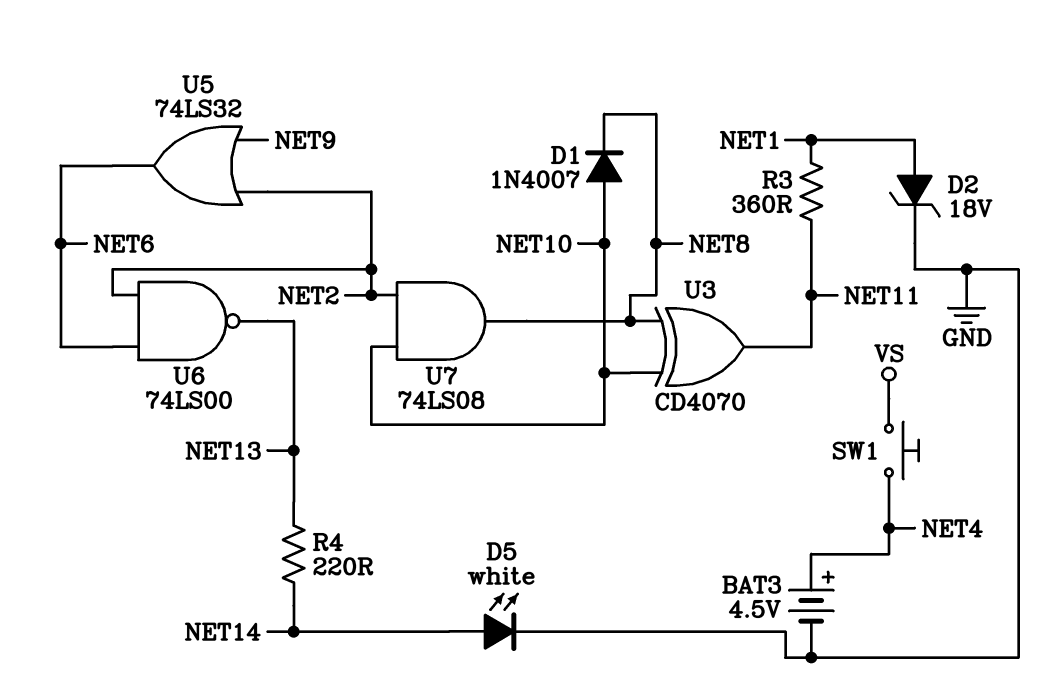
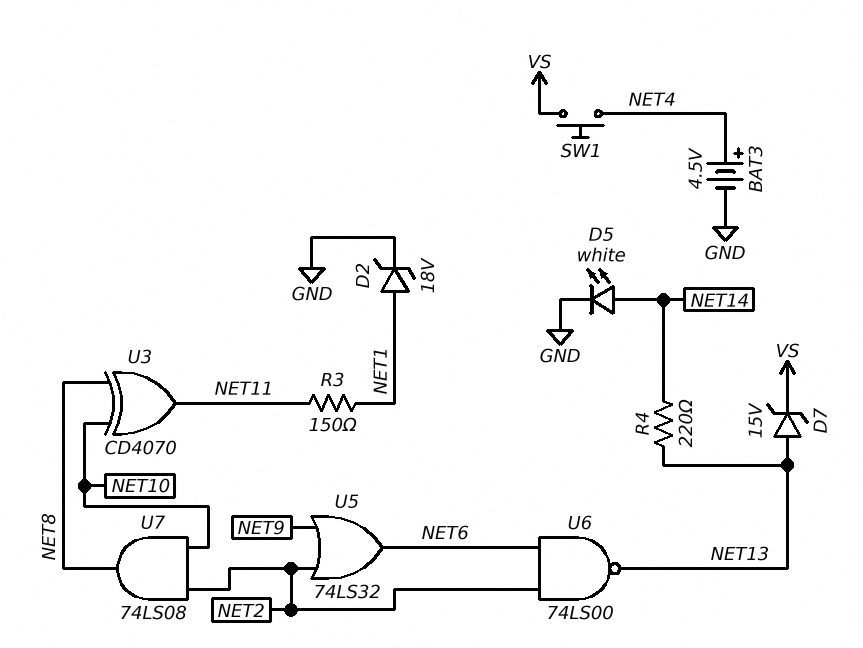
D1: diode 1N4007 (A NET10, K NET8) -> none
D7: none -> zener 15V (A NET13, K VS)
R3: 360 (NET1, NET11) -> 150 (NET1, NET11)

